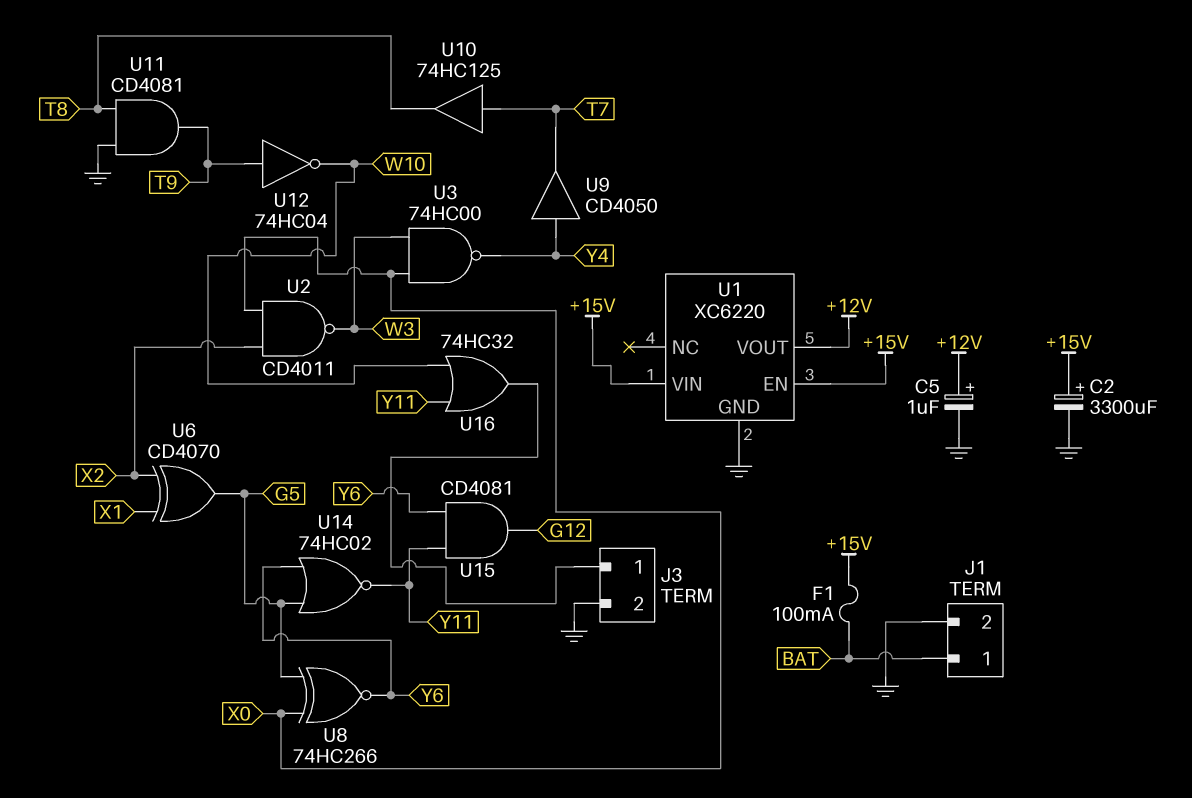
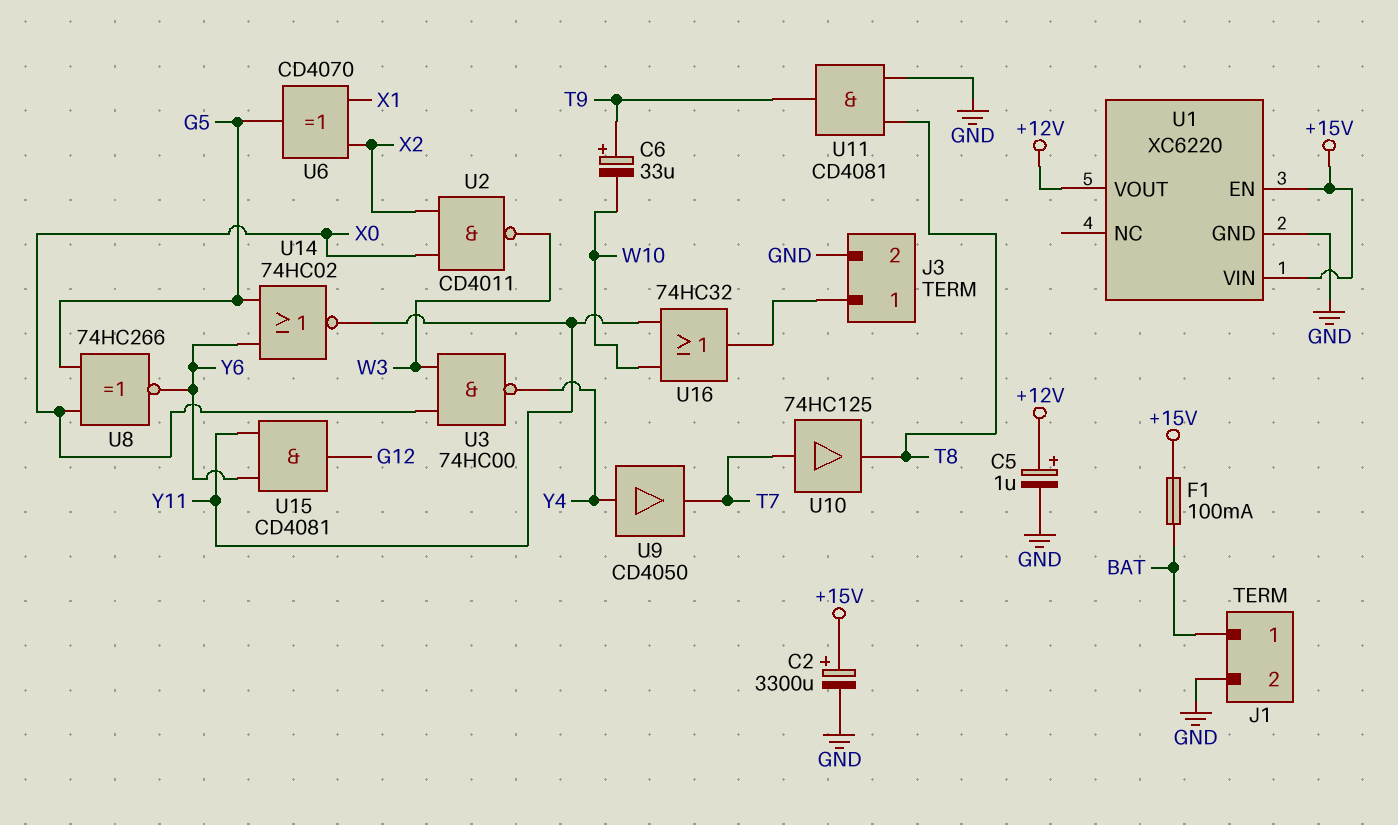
C6: none -> 33uF (plus T9, minus W10)
U12: NOT 74HC04 (in T9, out W10) -> none

